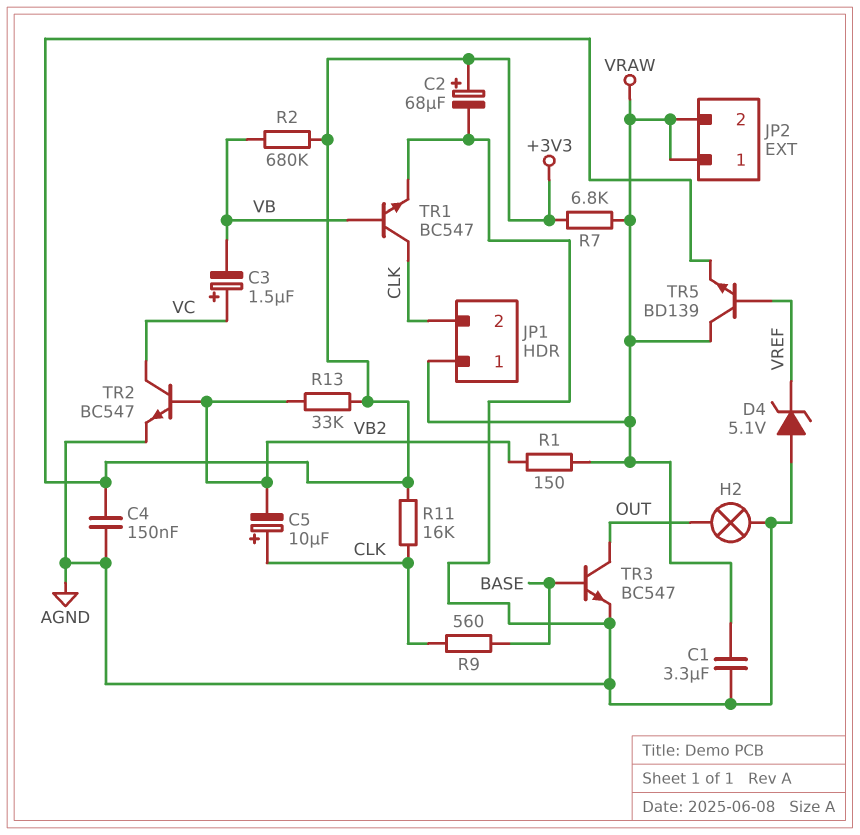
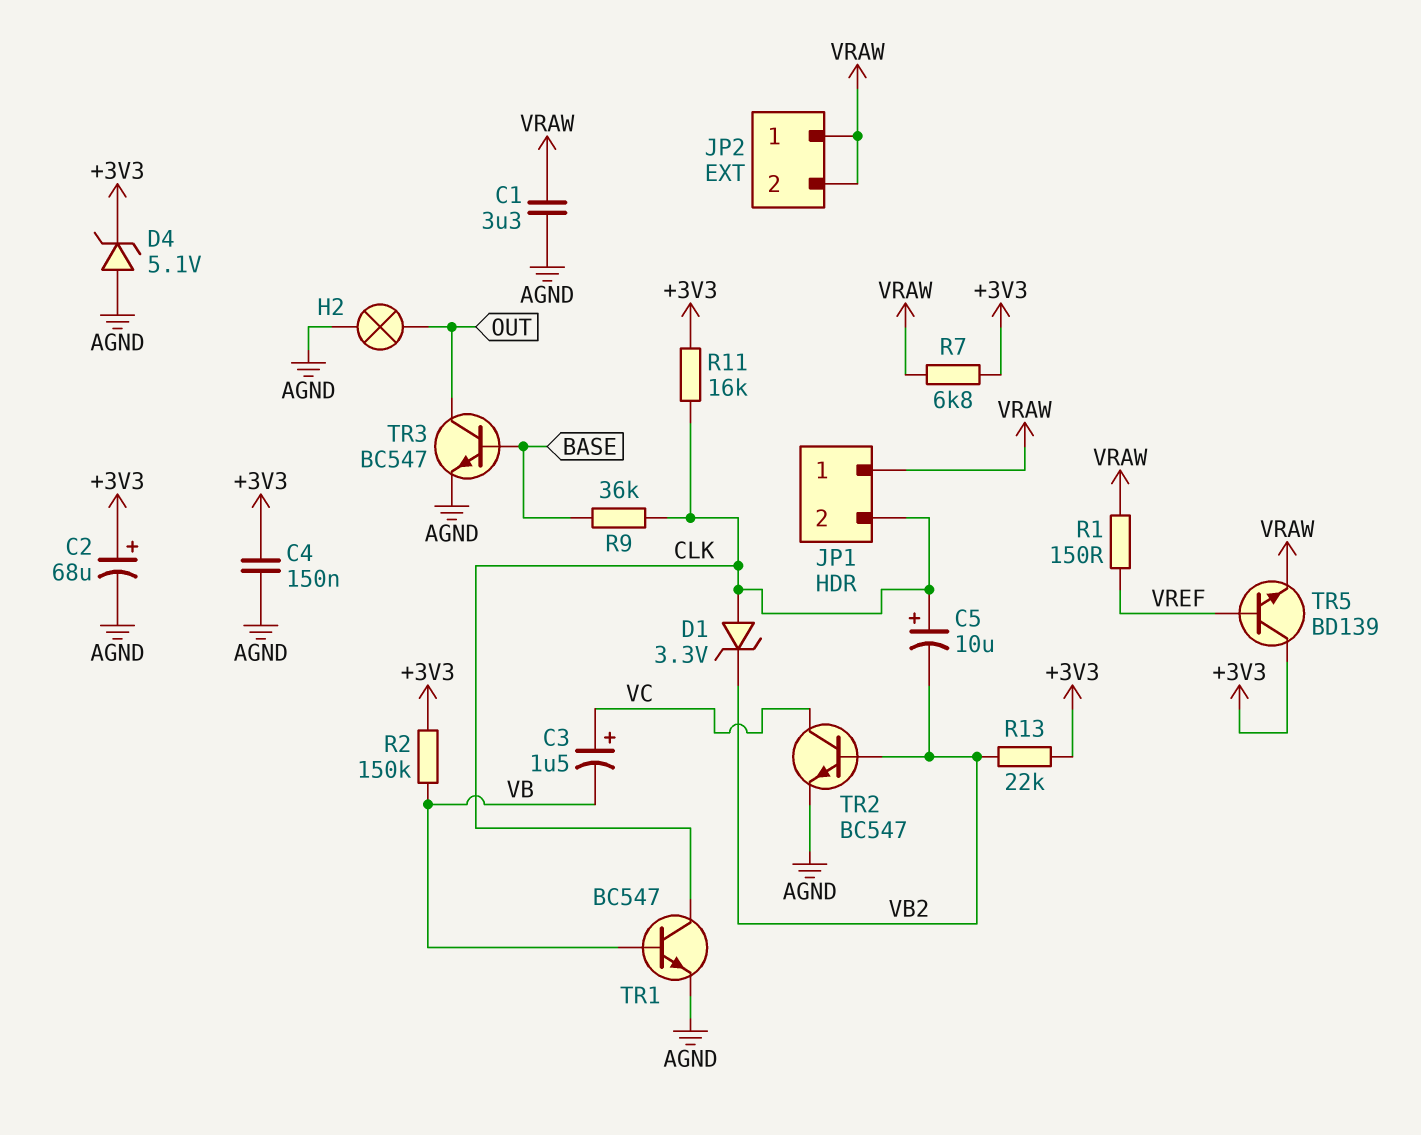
D1: none -> zener 3.3V (A CLK, K VB2)
D4: zener 5.1V (A AGND, K VREF) -> zener 5.1V (A AGND, K +3V3)
R1: 150 (VB2, VRAW) -> 150 (VRAW, VREF)
R2: 680k (+3V3, VB) -> 150k (+3V3, VB)
R9: 560 (BASE, CLK) -> 36k (BASE, CLK)
R13: 33k (+3V3, VB2) -> 22k (+3V3, VB2)
TR5: NPN BD139 (B VREF, C VRAW, E +3V3) -> NPN BD139 (B VREF, C +3V3, E VRAW)

